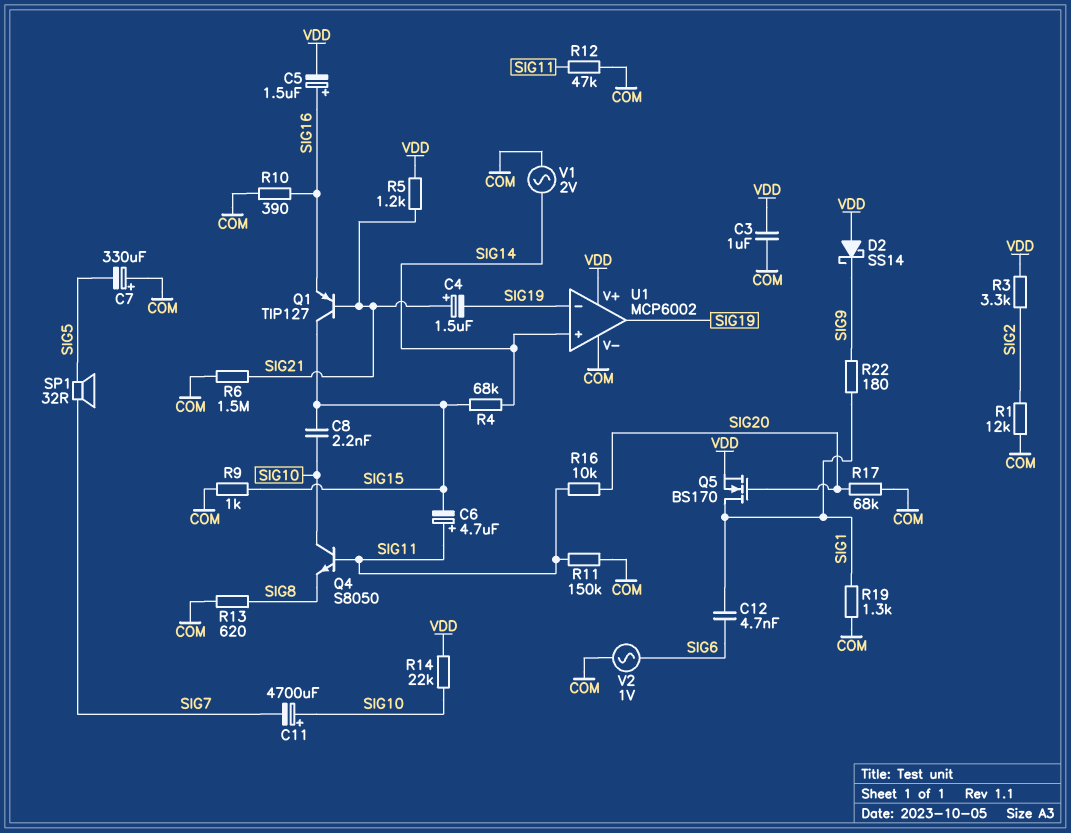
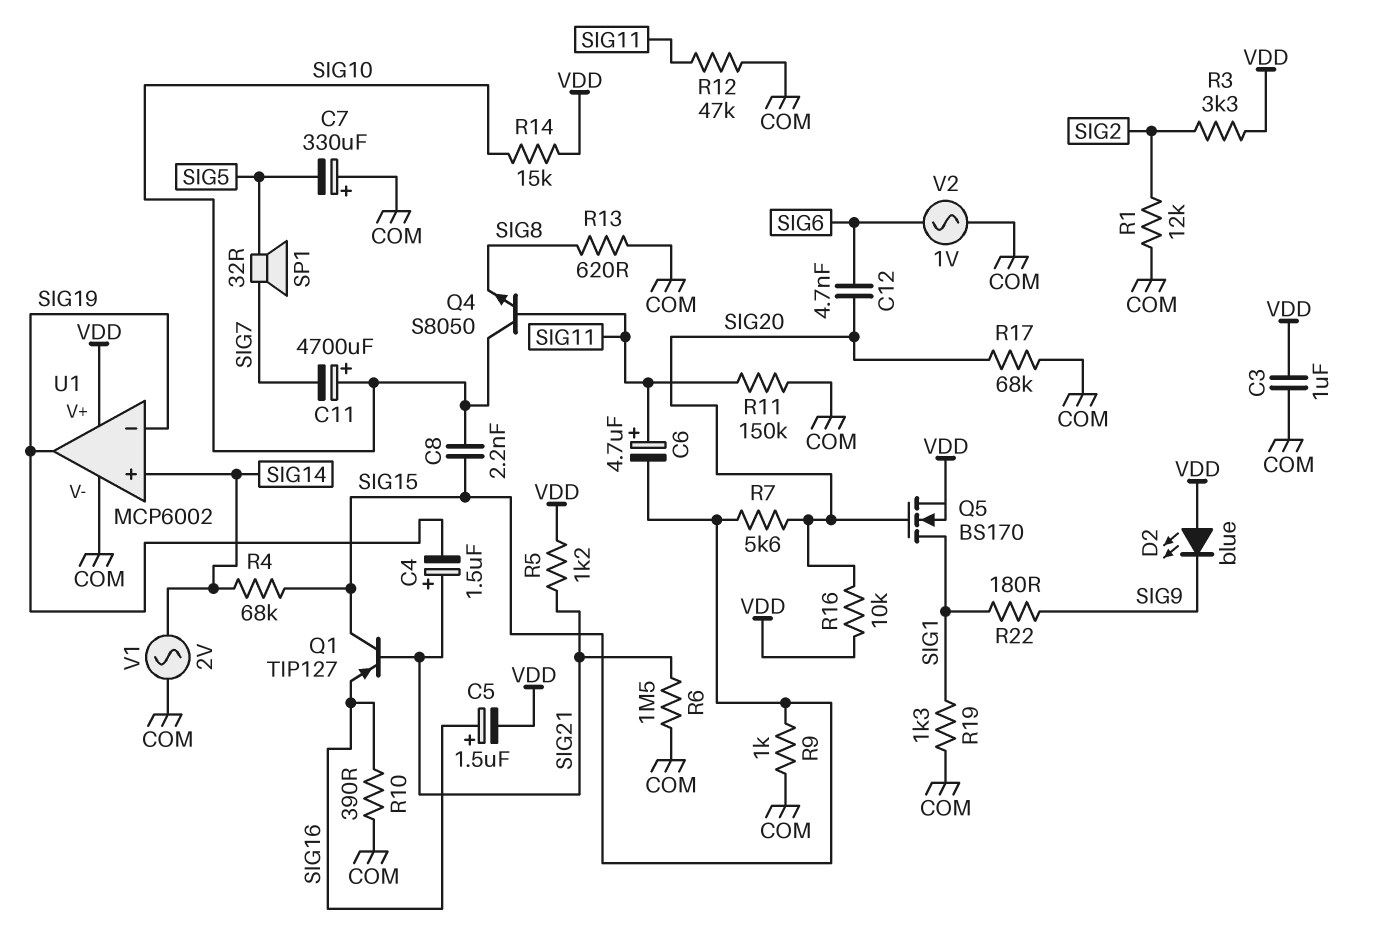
C12: 4.7nF (SIG1, SIG6) -> 4.7nF (SIG6, SIG20)
D2: schottky SS14 (A VDD, K SIG9) -> LED blue (A VDD, K SIG9)
R7: none -> 5.6k (SIG15, SIG20)
R14: 22k (SIG10, VDD) -> 15k (SIG10, VDD)
R16: 10k (SIG11, SIG20) -> 10k (SIG20, VDD)

